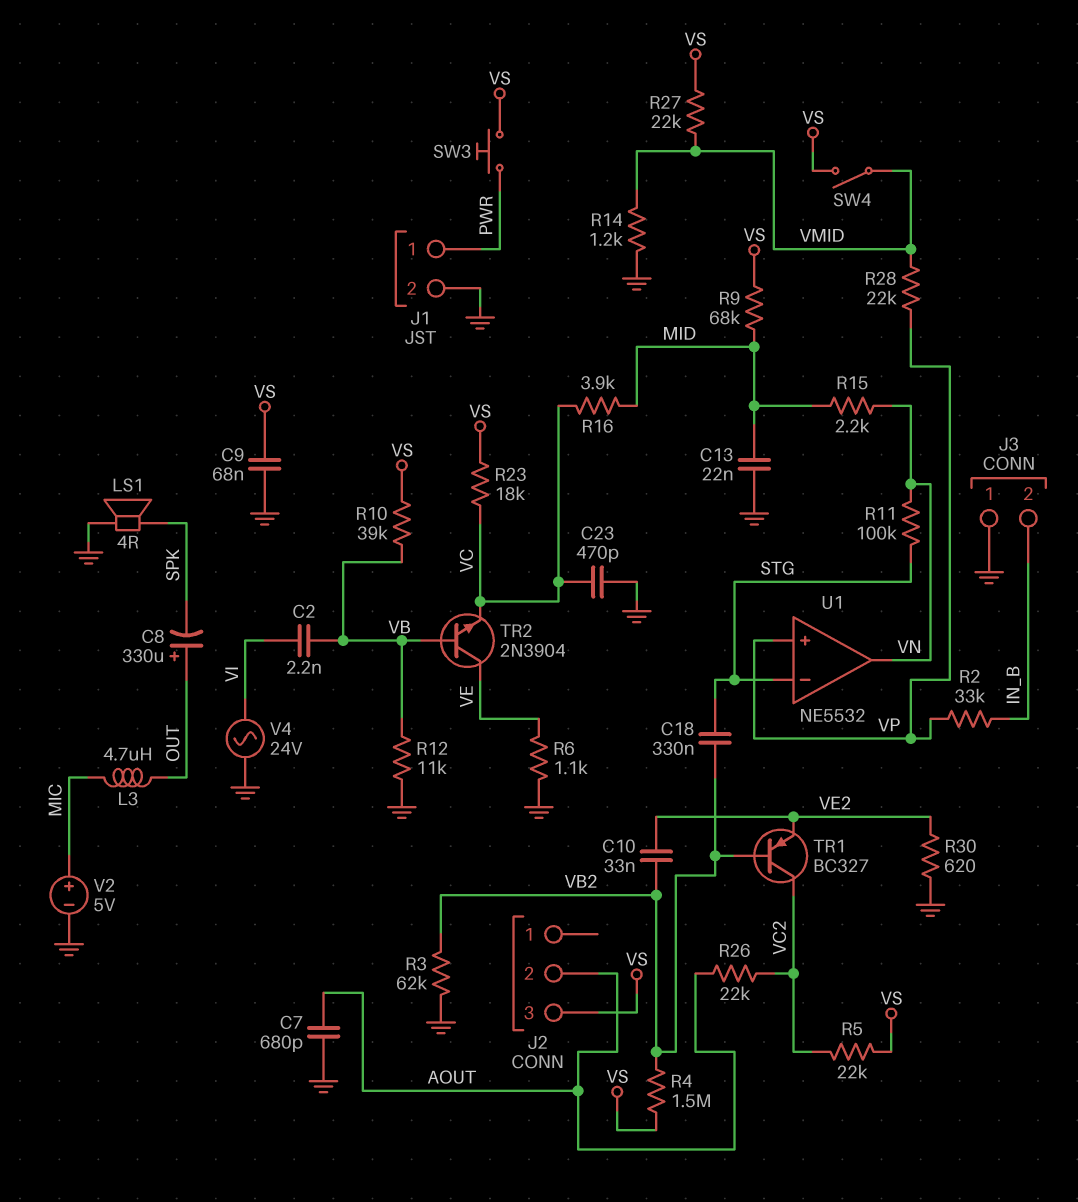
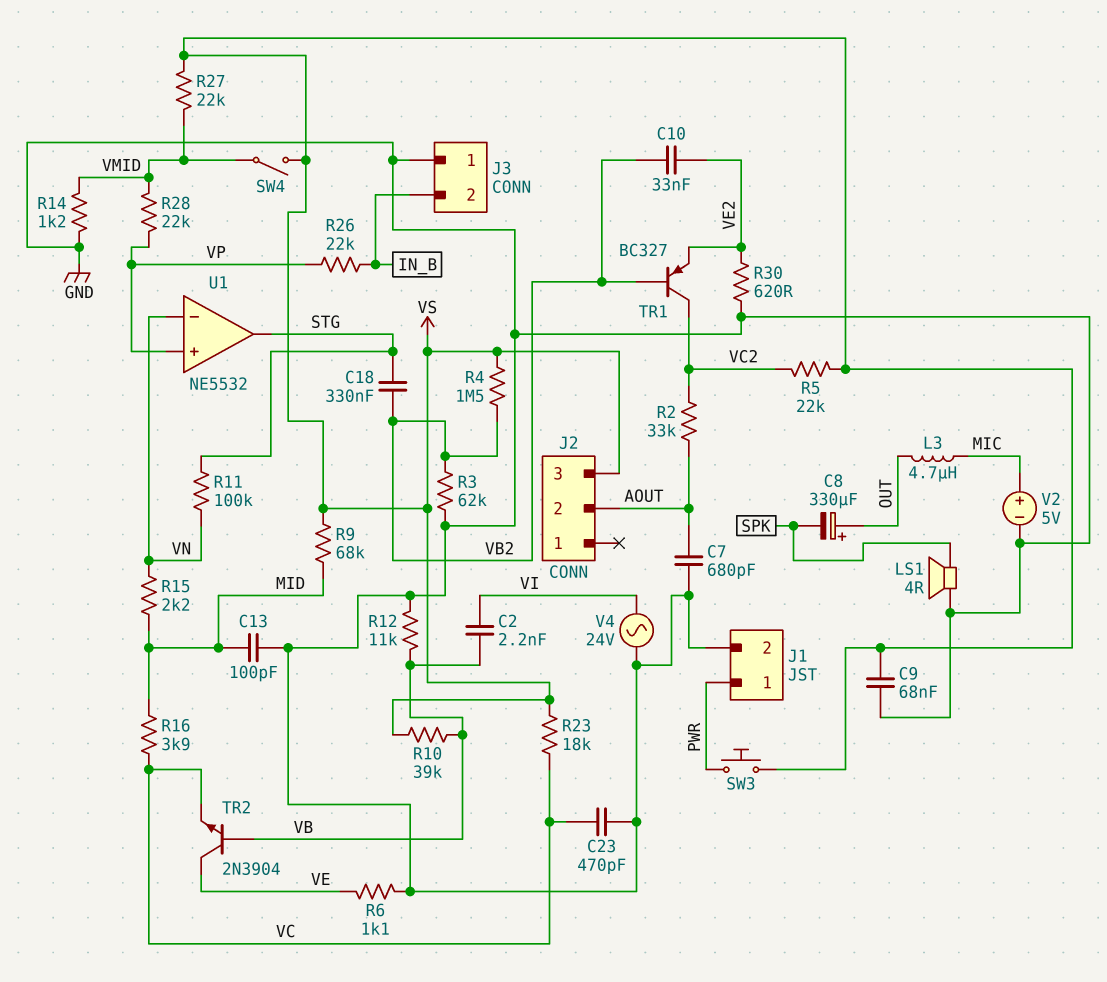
C13: 22nF (GND, MID) -> 100pF (GND, MID)
R2: 33k (IN_B, VP) -> 33k (AOUT, VC2)
R26: 22k (AOUT, VC2) -> 22k (IN_B, VP)
U1 pin in-: STG -> VN
U1 pin out: VN -> STG

